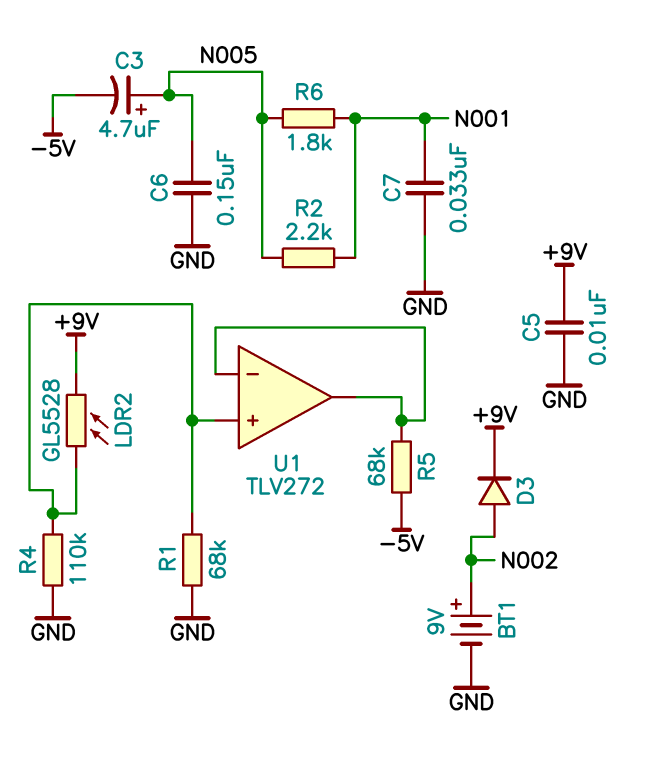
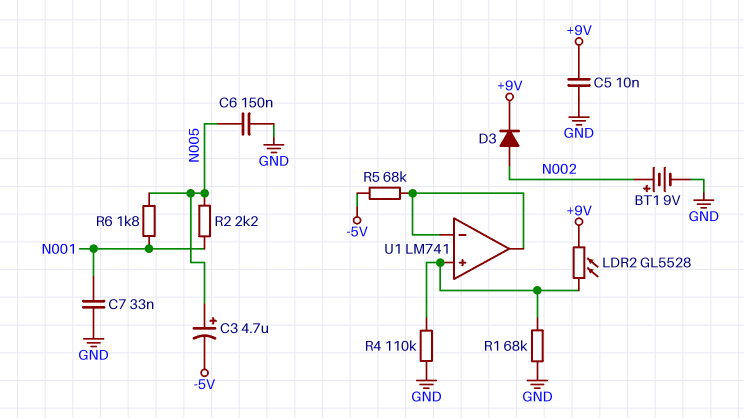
U1: TLV272 -> LM741

